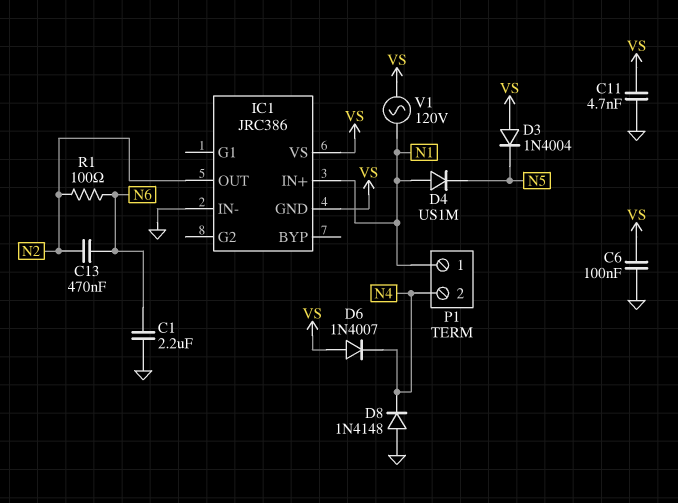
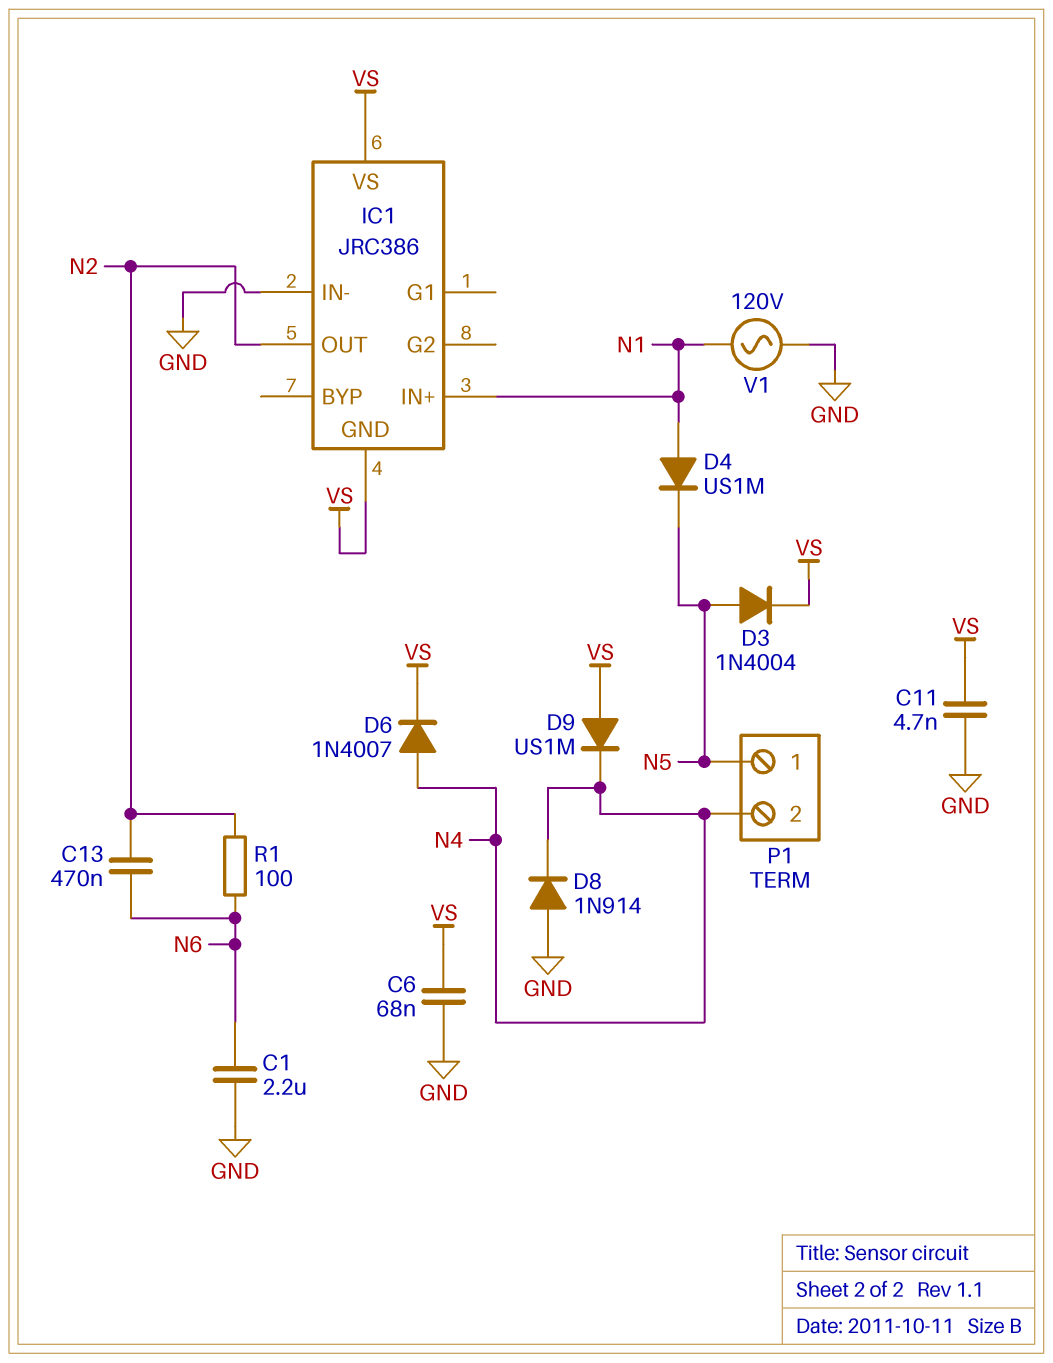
C6: 100nF (GND, VS) -> 68nF (GND, VS)
D3: diode 1N4004 (A VS, K N5) -> diode 1N4004 (A N5, K VS)
D6: diode 1N4007 (A VS, K N4) -> diode 1N4007 (A N4, K VS)
D8: diode 1N4148 (A GND, K N4) -> diode 1N914 (A GND, K N4)
D9: none -> diode US1M (A VS, K N4)
P1 pin 1: N1 -> N5
V1: AC 120V (N1, VS) -> AC 120V (GND, N1)

